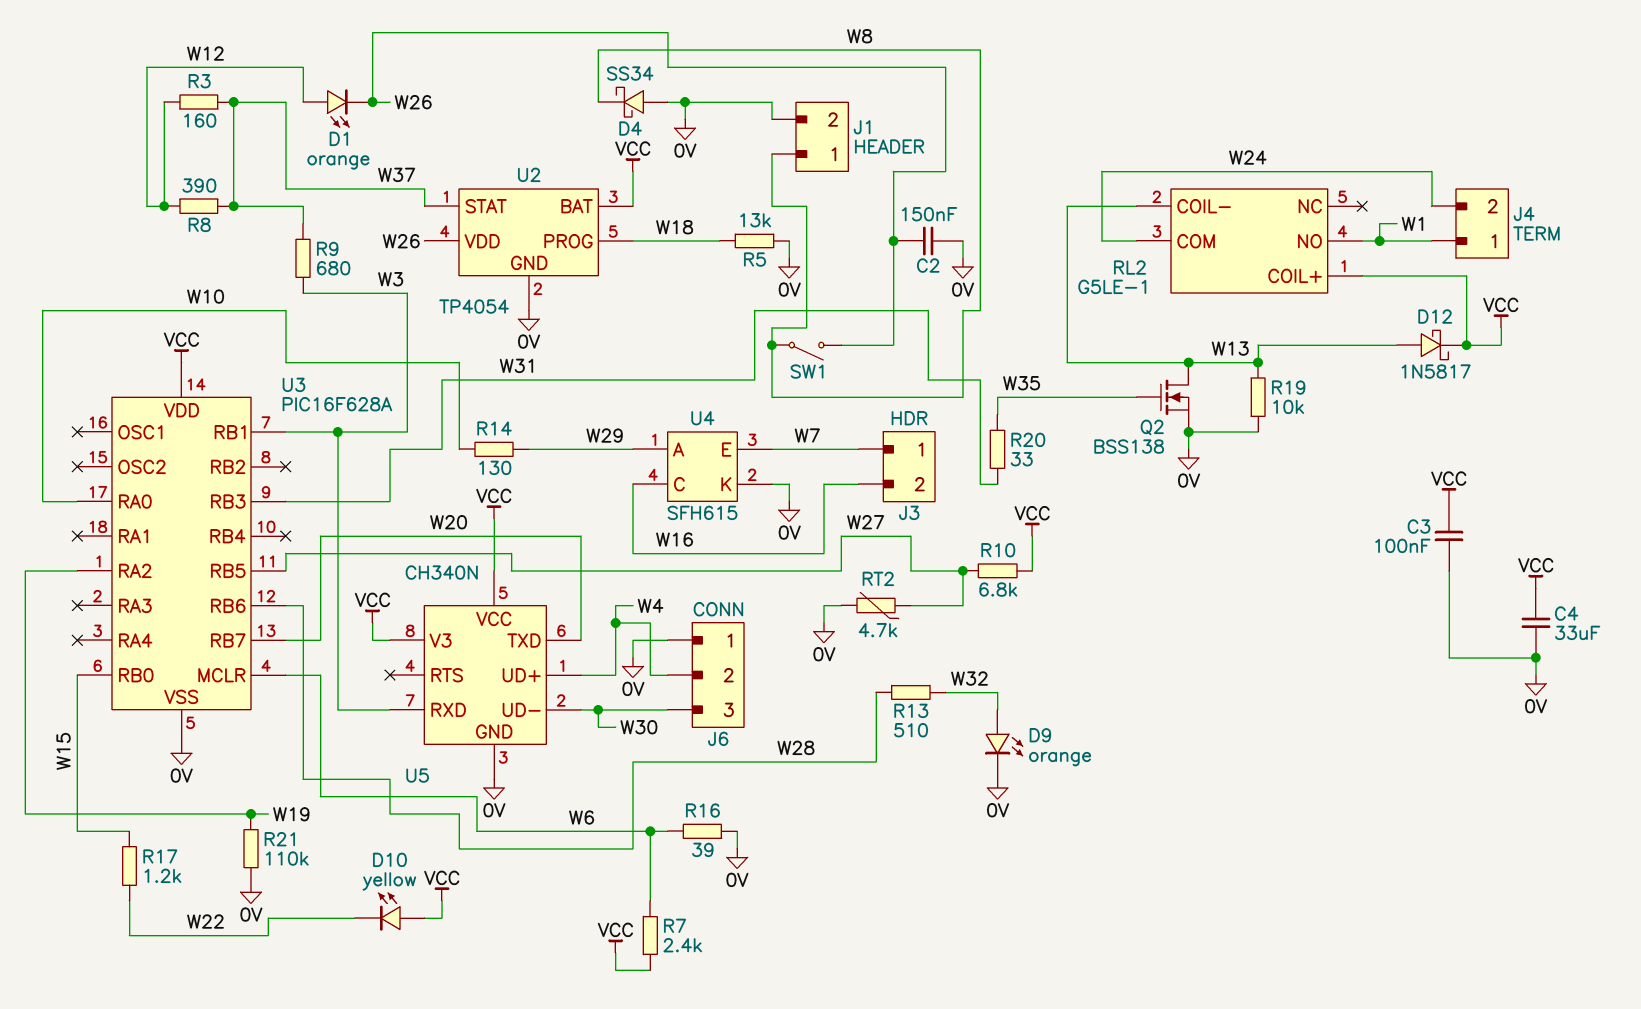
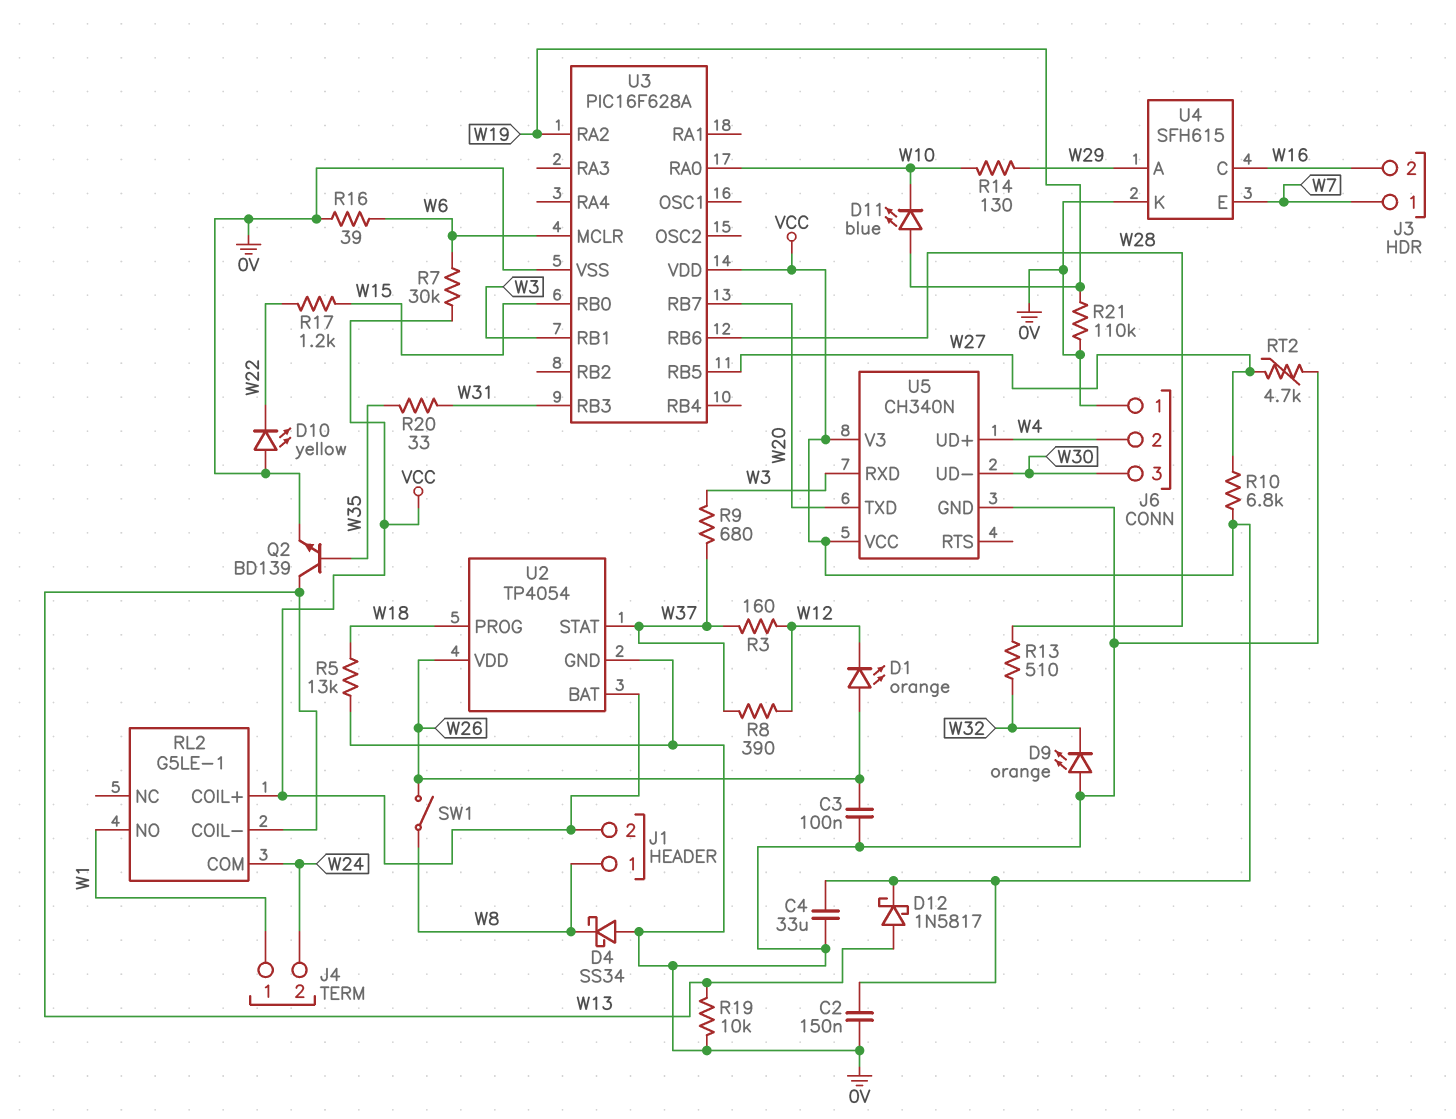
C2: 150nF (0V, W26) -> 150nF (0V, VCC)
C3: 100nF (0V, VCC) -> 100nF (0V, W26)
D1: LED orange (A W12, K W26) -> LED orange (A W26, K W12)
D9: LED orange (A W32, K 0V) -> LED orange (A 0V, K W32)
D10: LED yellow (A VCC, K W22) -> LED yellow (A 0V, K W22)
D11: none -> LED blue (A W19, K W10)
J1 pin 2: 0V -> VCC
Q2: NMOS BSS138 (G W35, D W13, S 0V) -> NPN BD139 (B W35, C W13, E 0V)
R7: 2.4k (VCC, W6) -> 30k (VCC, W6)

